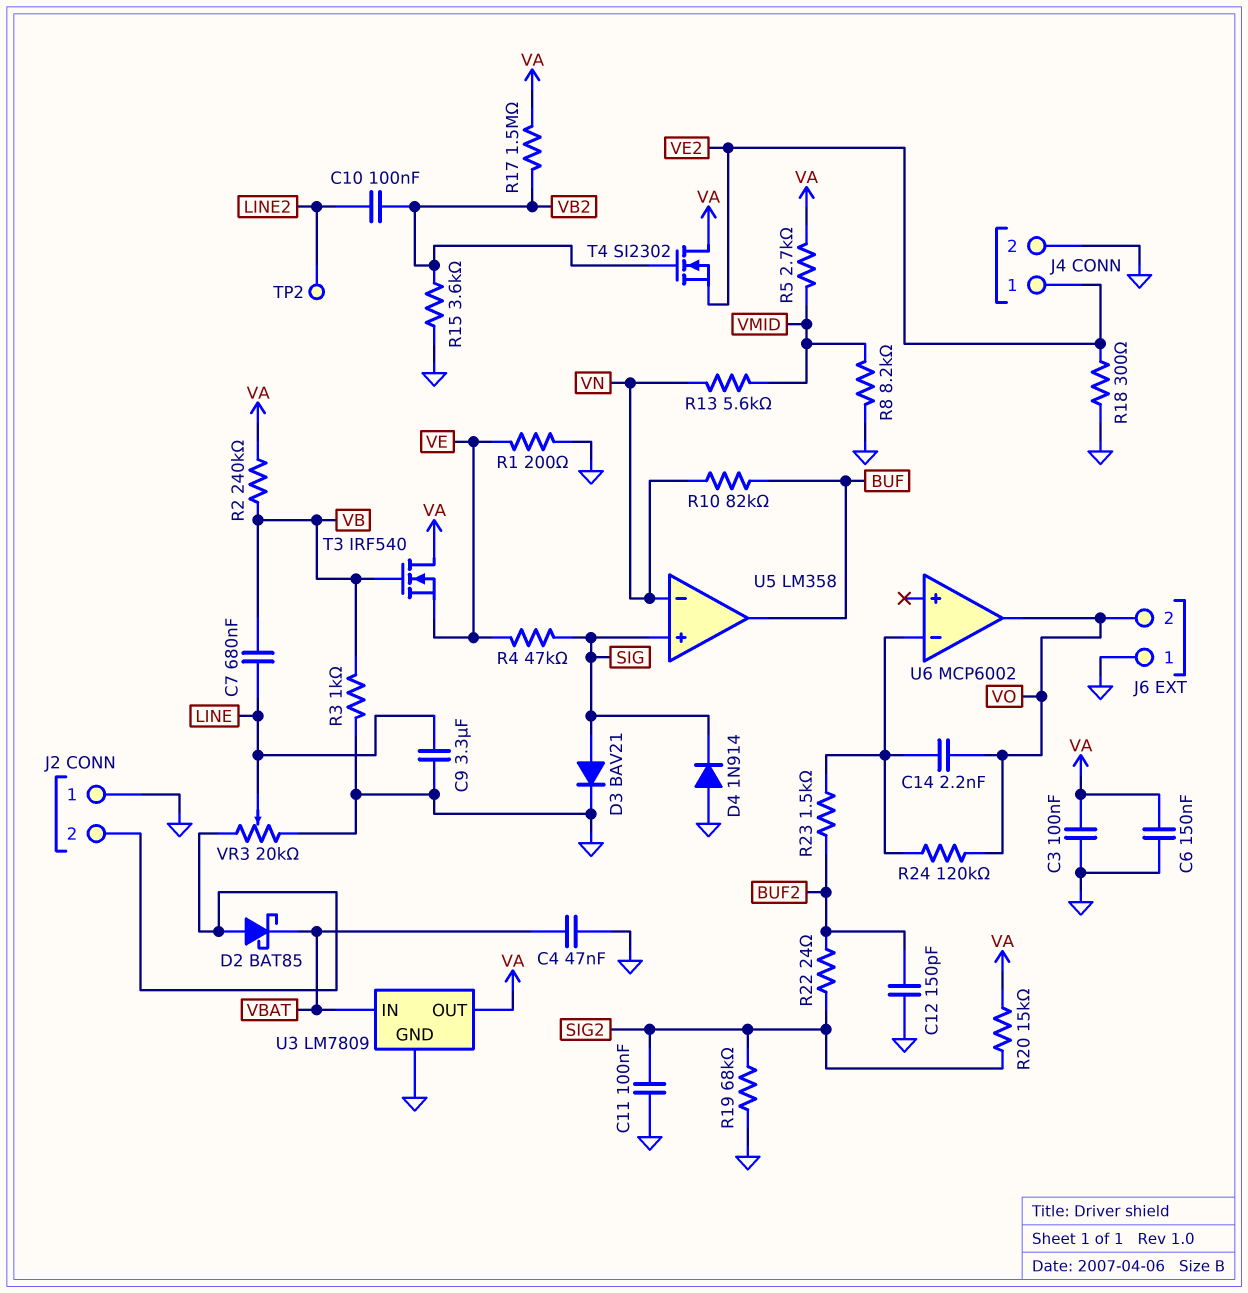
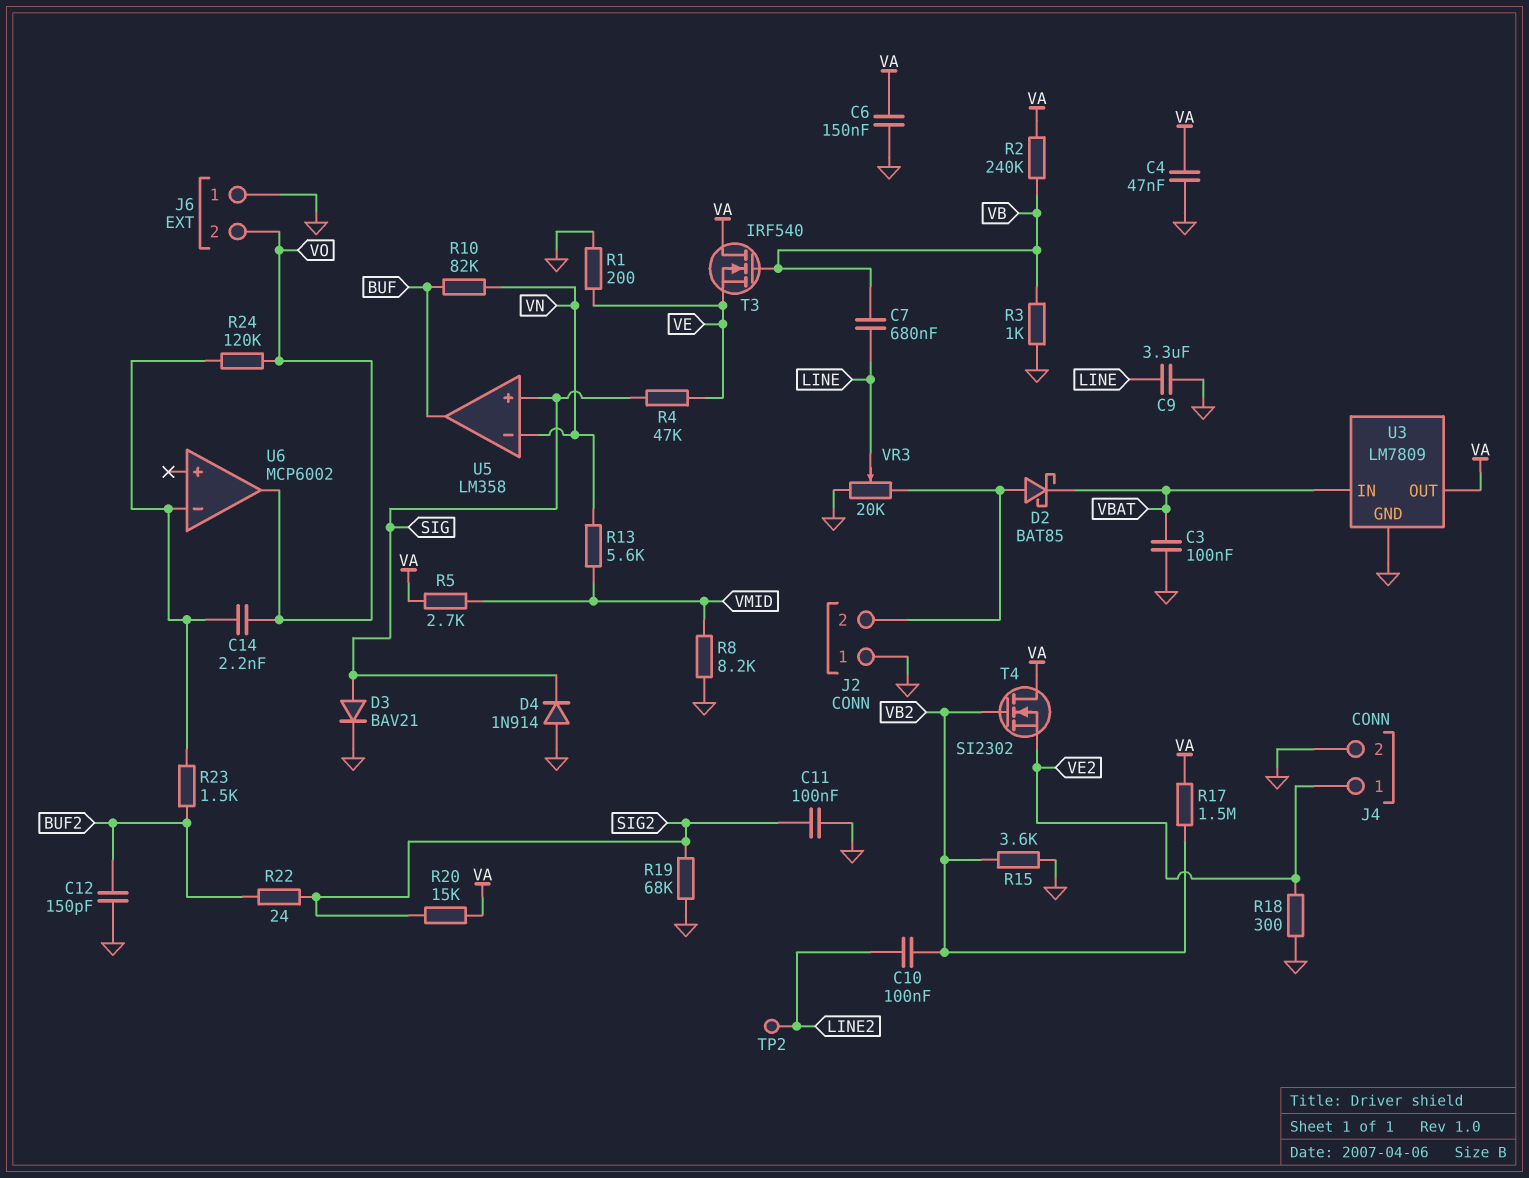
C3: 100nF (GND, VA) -> 100nF (GND, VBAT)
C4: 47nF (GND, VBAT) -> 47nF (GND, VA)

